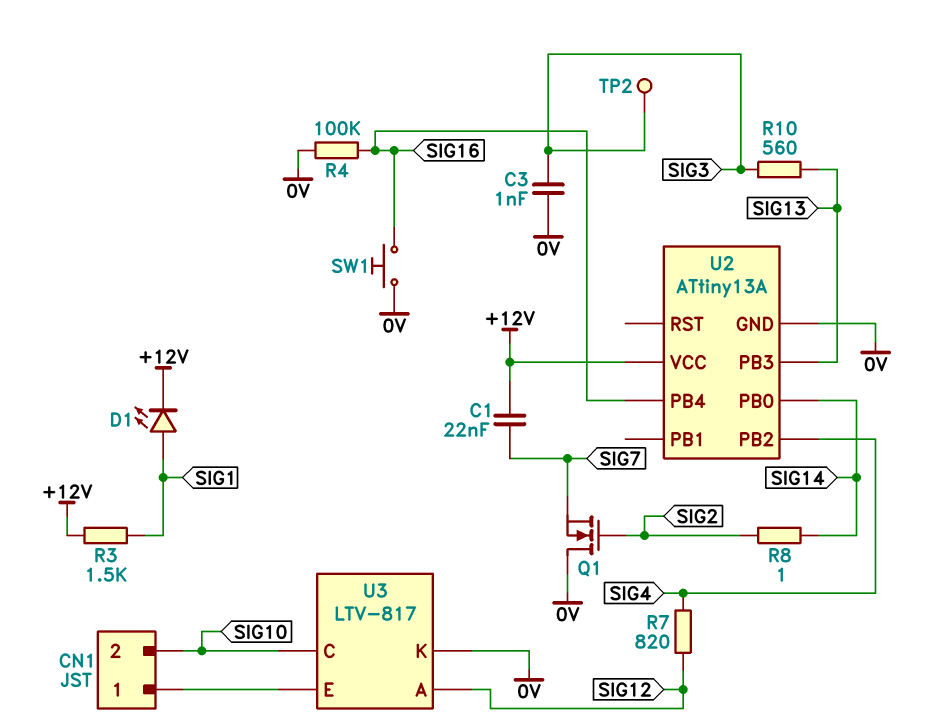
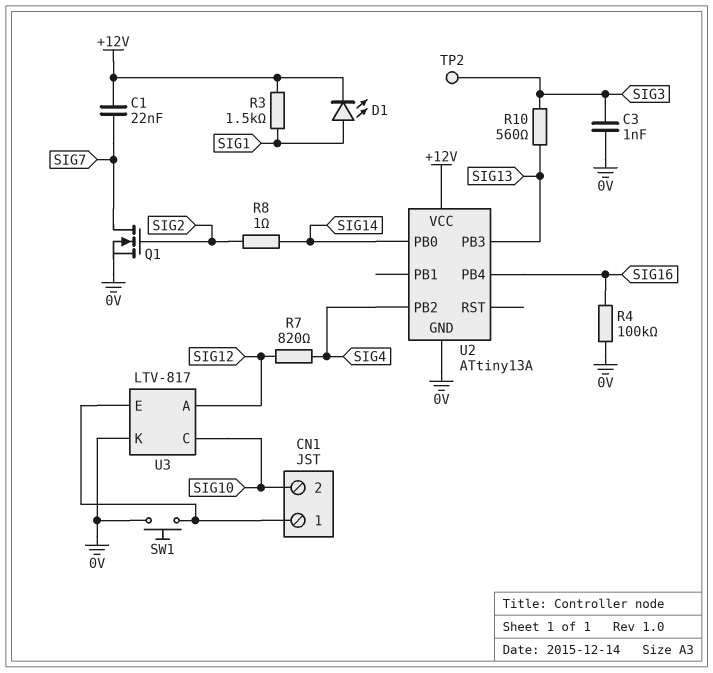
Q1: NMOS (G SIG2, D 0V, S SIG7) -> NMOS (G SIG2, D SIG7, S 0V)
SW1: button (0V, SIG16) -> button (0V, CN1/1)

